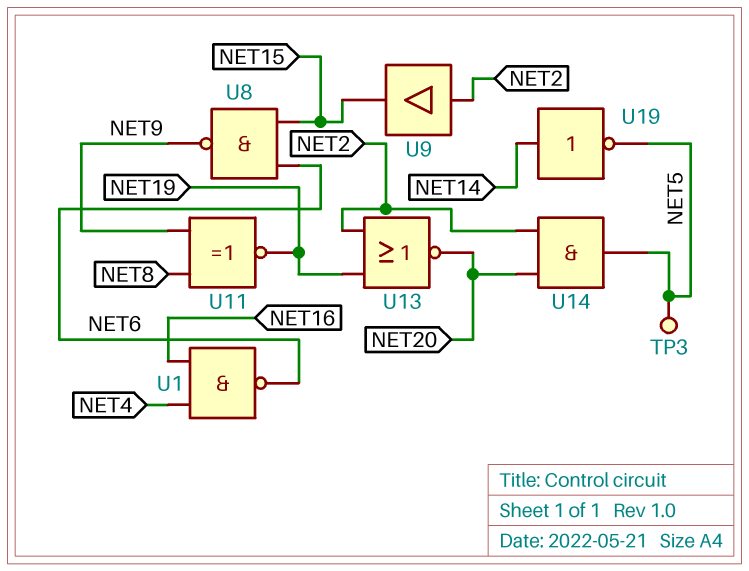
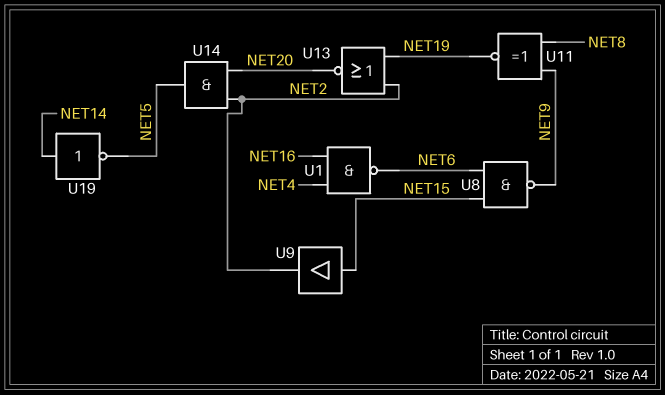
TP3: test point (NET5) -> none
U9: buffer (in NET2, out NET15) -> buffer (in NET15, out NET2)

